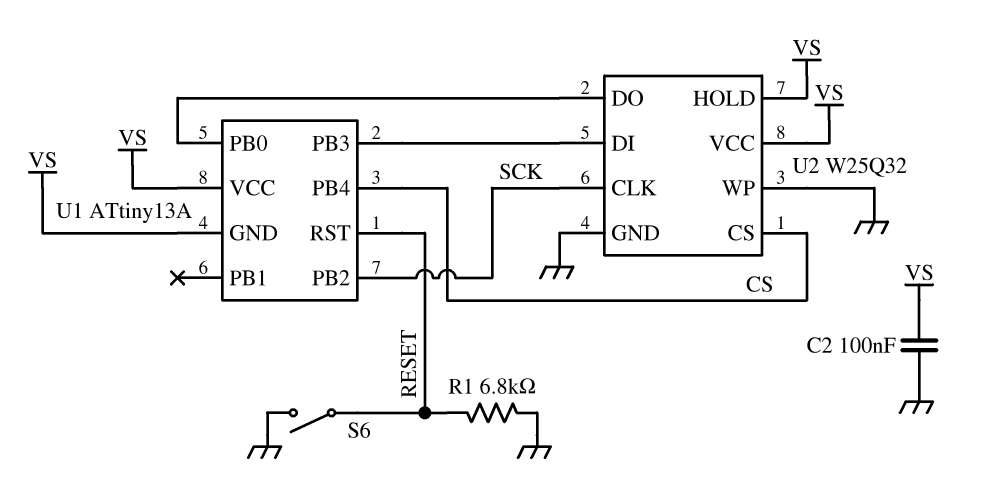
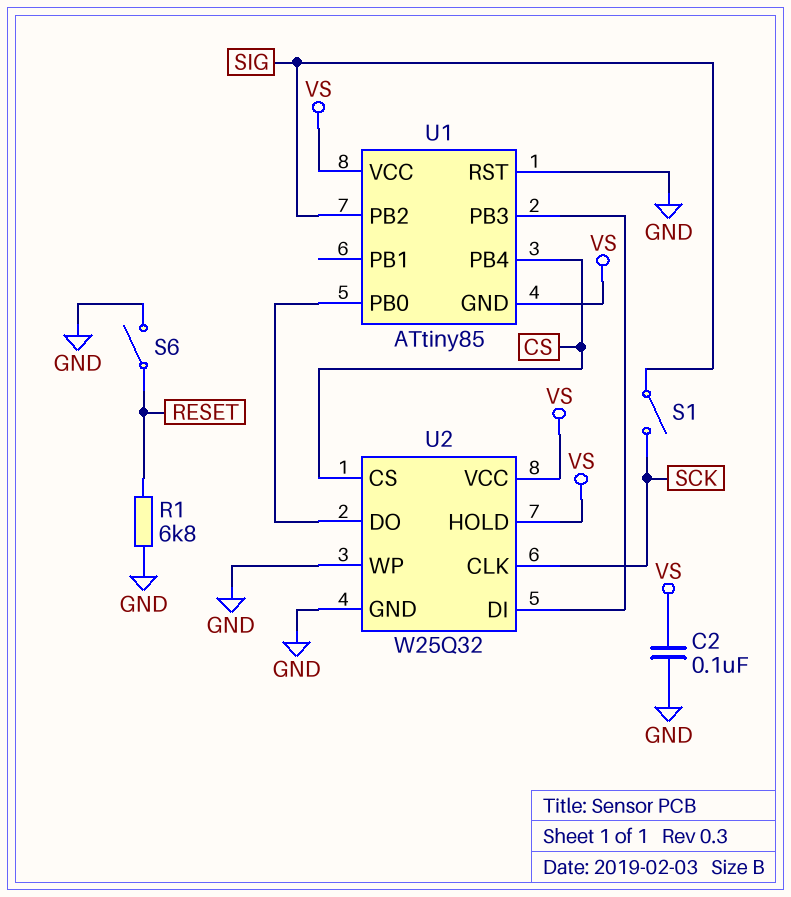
S1: none -> switch (SCK, SIG)
U1: ATtiny13A -> ATtiny85
U1 pin PB2: SCK -> SIG
U1 pin RST: RESET -> GND

